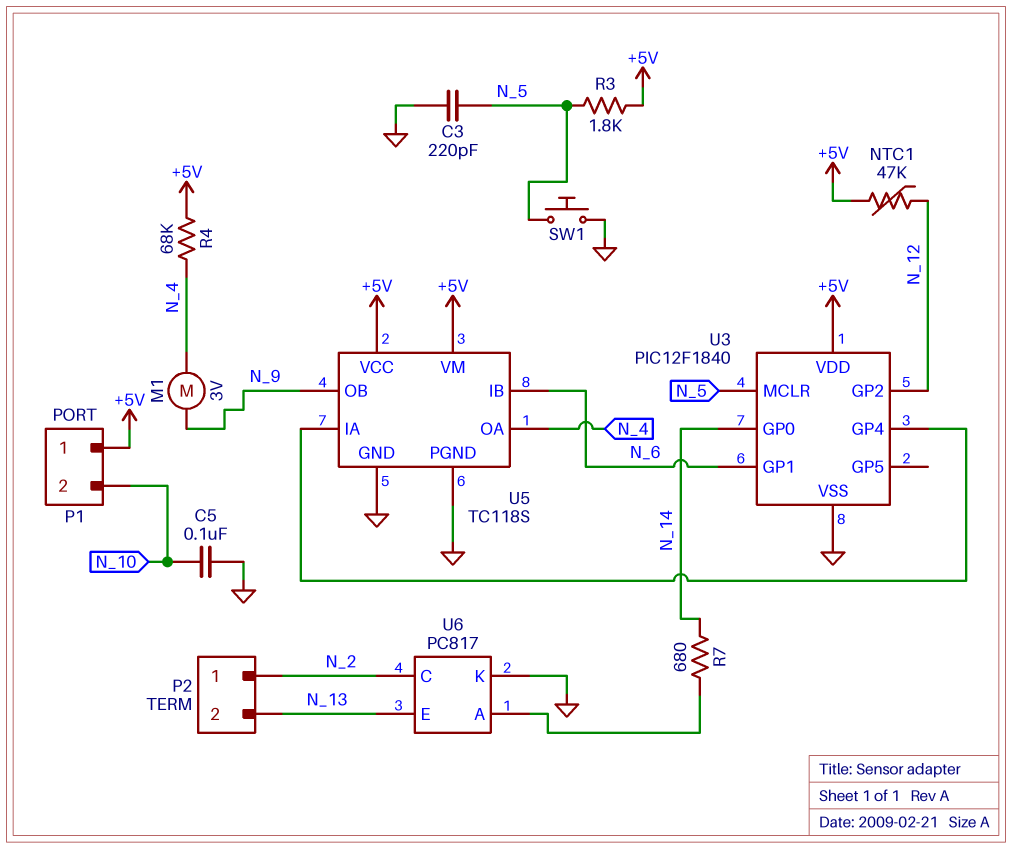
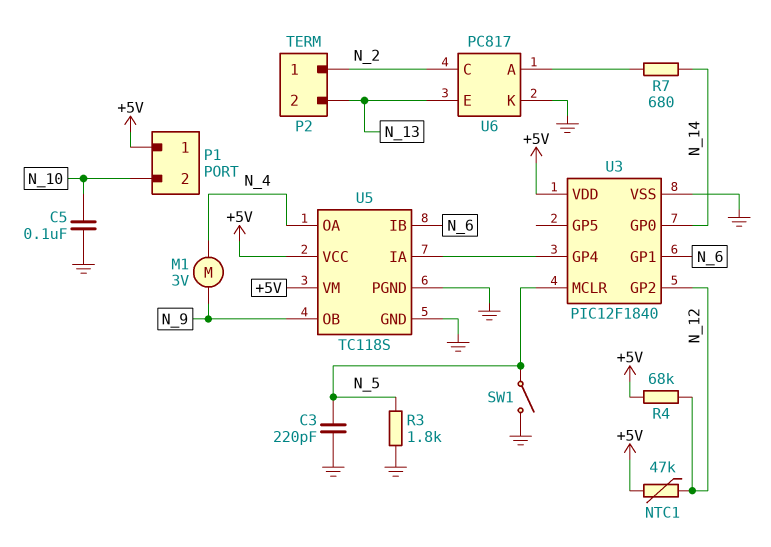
R3: 1.8k (+5V, N_5) -> 1.8k (GND, N_5)
R4: 68k (+5V, N_4) -> 68k (+5V, N_12)
SW1: button (GND, N_5) -> switch (GND, N_5)

